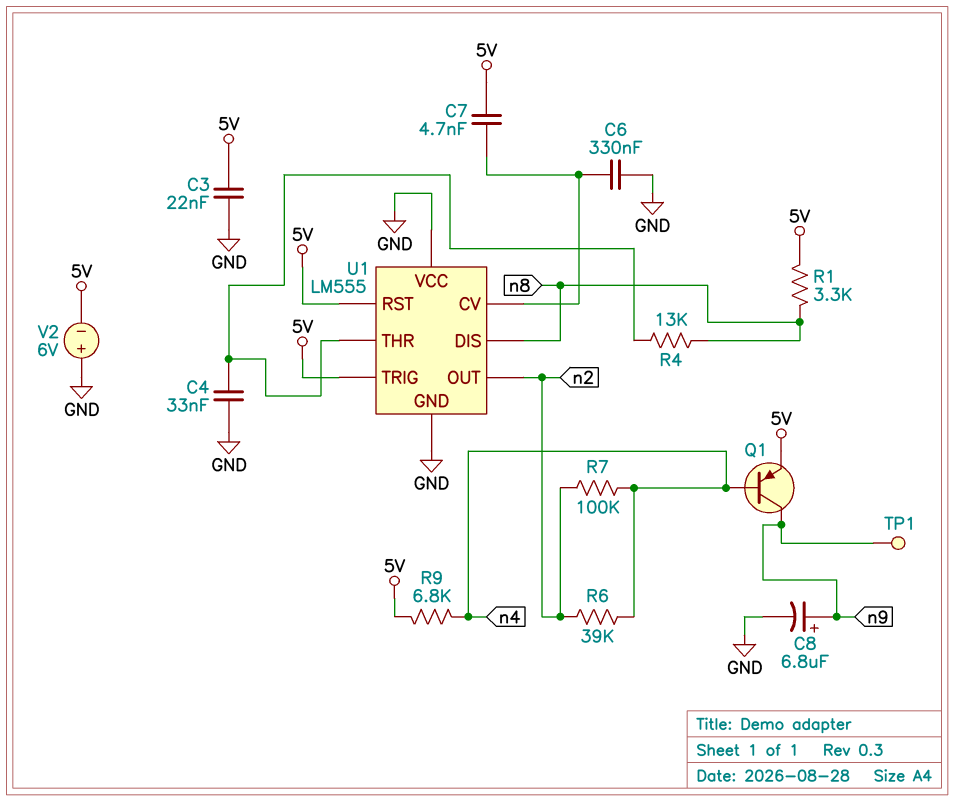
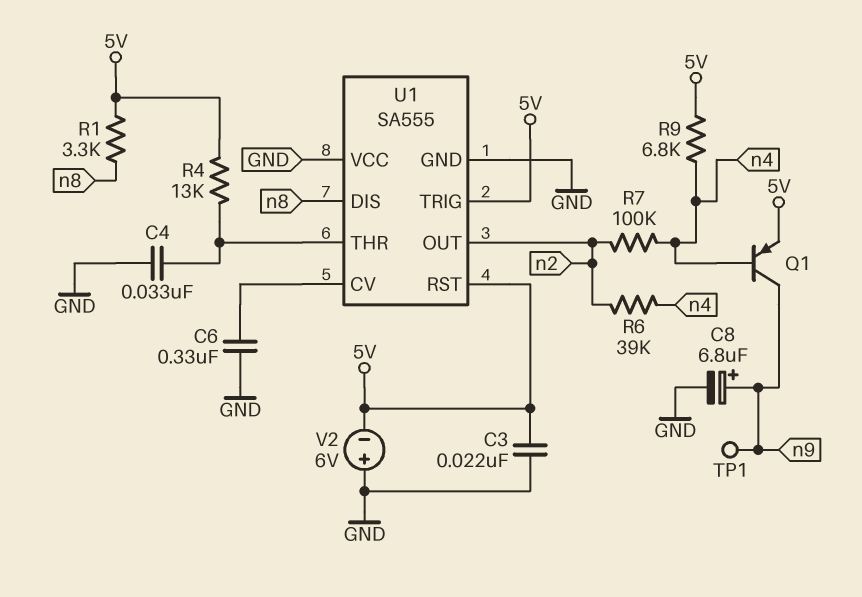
C7: 4.7nF (5V, U1/CV) -> none
R4: 13k (U1/THR, n8) -> 13k (5V, U1/THR)
U1: LM555 -> SA555

